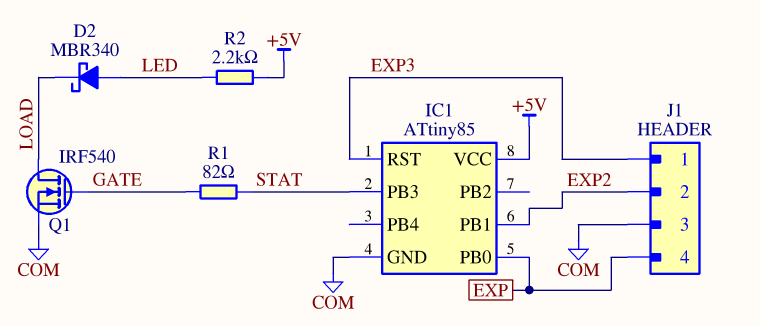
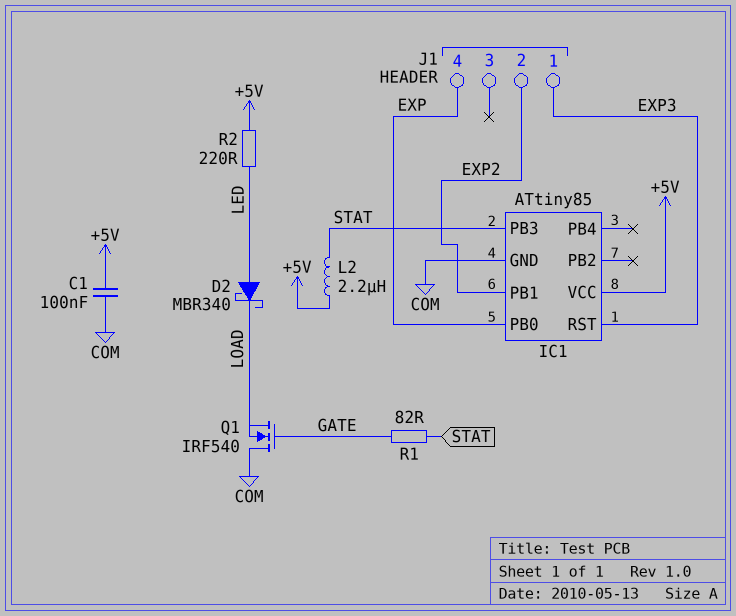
C1: none -> 100nF (+5V, COM)
J1 pin 3: COM -> none
L2: none -> 2.2uH (+5V, STAT)
Q1: NMOS IRF540 (G GATE, D LOAD, S COM) -> NMOS IRF540 (G GATE, D COM, S LOAD)
R2: 2.2k (+5V, LED) -> 220 (+5V, LED)

